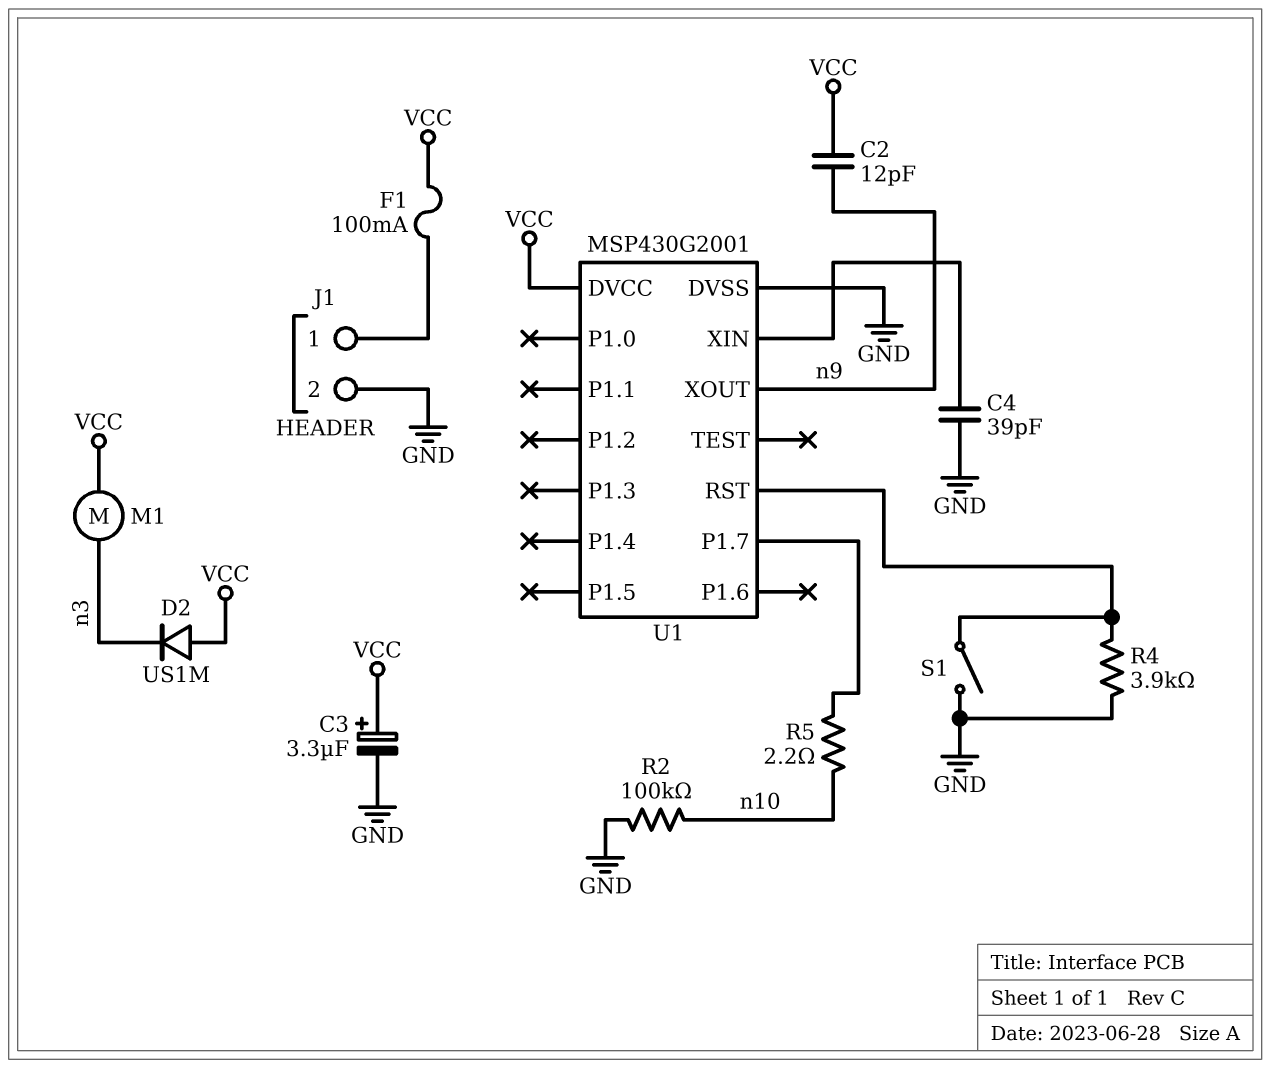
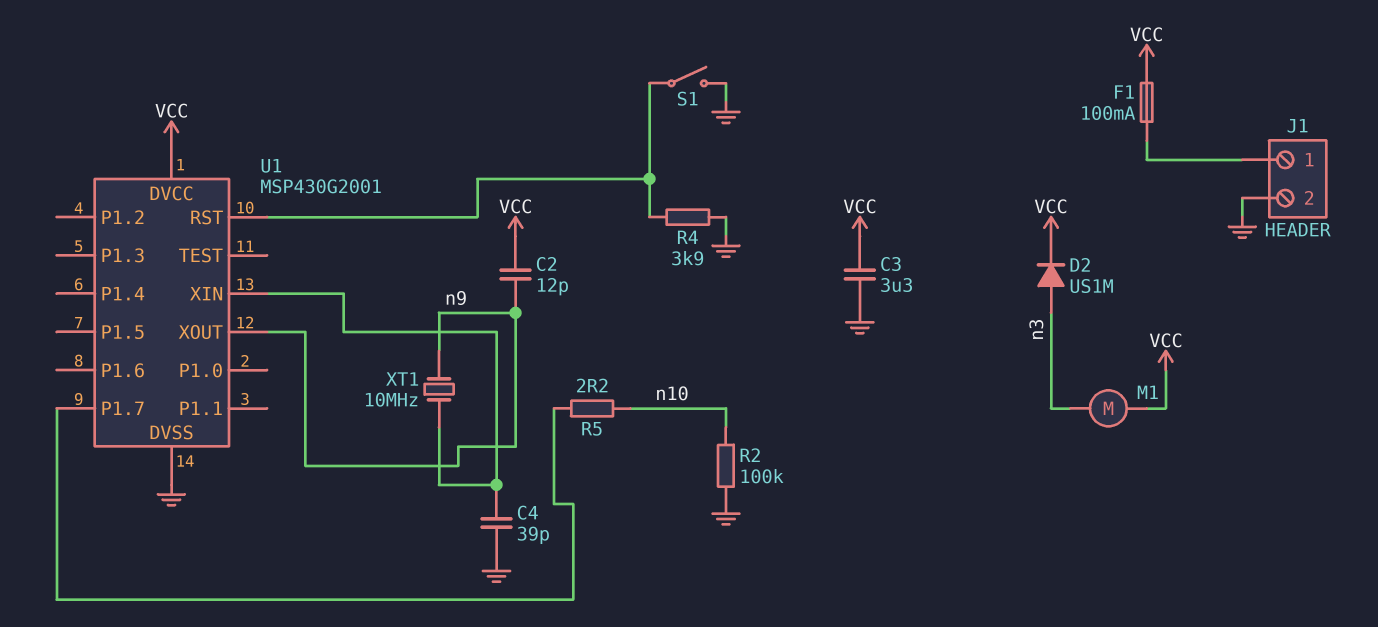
C3: 3.3uF (plus VCC, minus GND) -> 3.3uF (GND, VCC)
D2: diode US1M (A VCC, K n3) -> diode US1M (A n3, K VCC)
XT1: none -> 10MHz (U1/XIN, n9)

